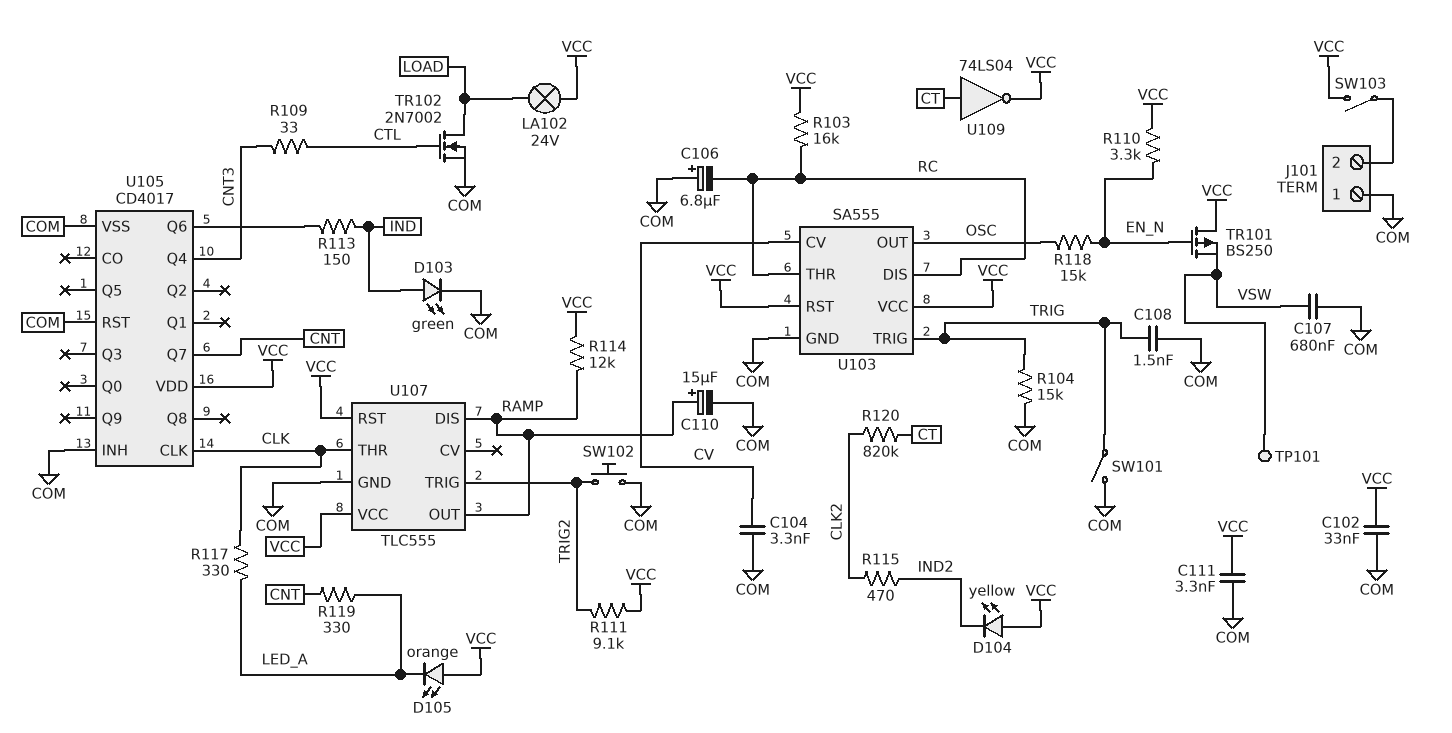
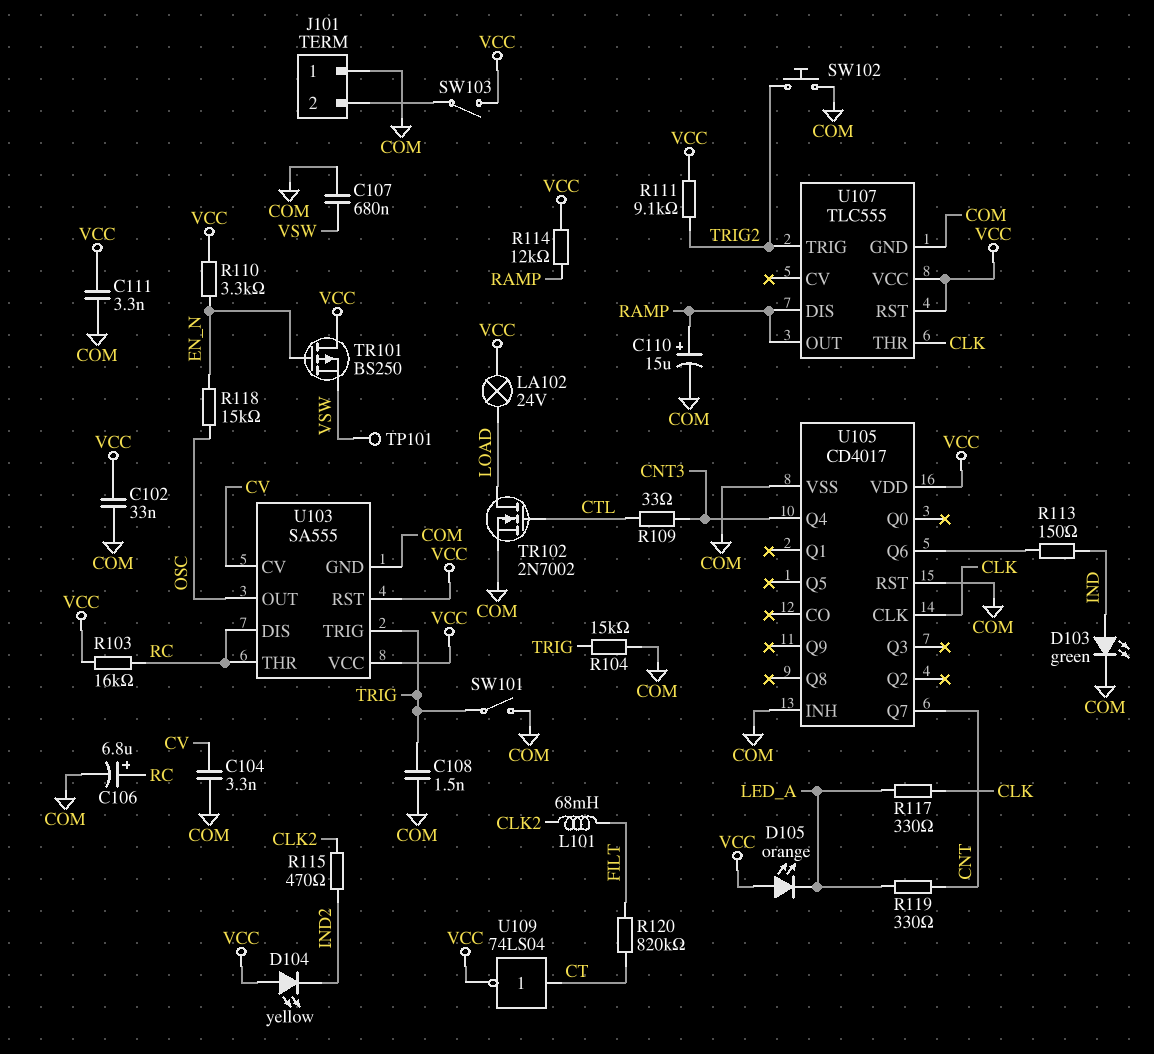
C106: 6.8uF (plus COM, minus RC) -> 6.8uF (plus RC, minus COM)
L101: none -> 68mH (CLK2, FILT)
R120: 820k (CLK2, CT) -> 820k (CT, FILT)

